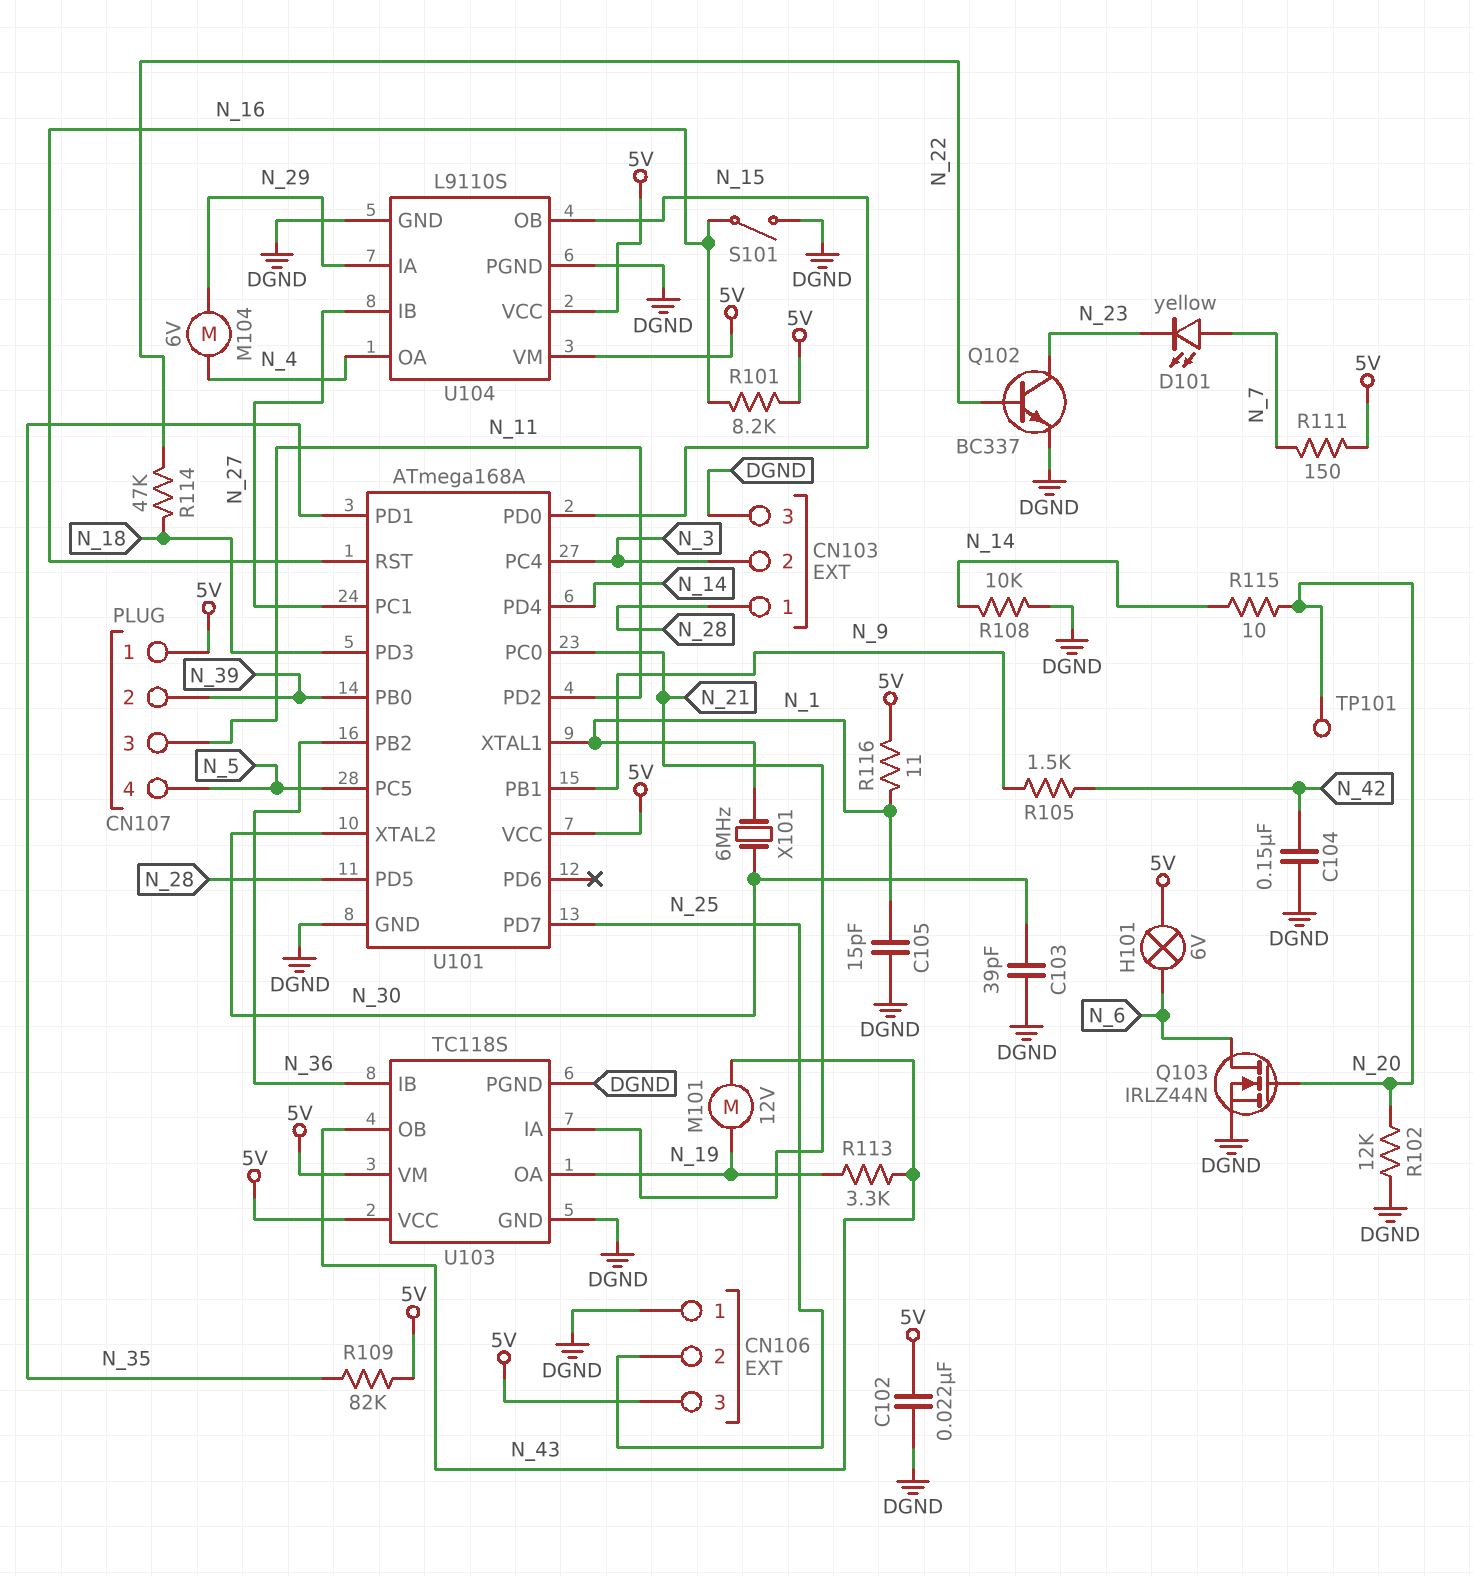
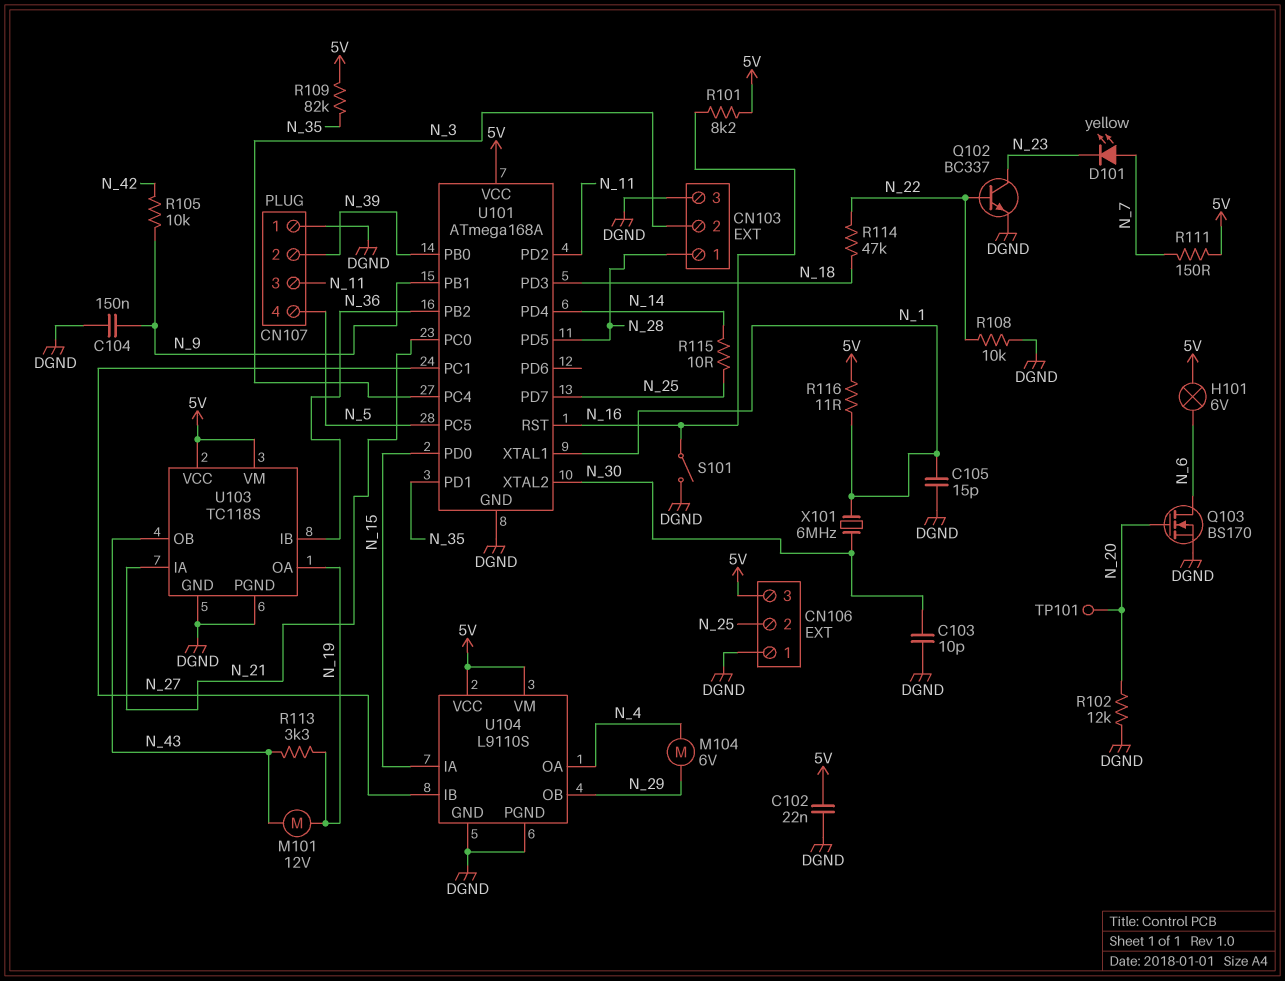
C103: 39pF (DGND, N_30) -> 10pF (DGND, N_30)
C104: 150nF (DGND, N_42) -> 150nF (DGND, N_9)
CN107 pin 1: 5V -> DGND
Q103: NMOS IRLZ44N (G N_20, D N_6, S DGND) -> NMOS BS170 (G N_20, D N_6, S DGND)
R105: 1.5k (N_9, N_42) -> 10k (N_9, N_42)
R108: 10k (DGND, N_14) -> 10k (DGND, N_22)
R115: 10 (N_14, N_20) -> 10 (N_14, N_25)
U104 pin IA: N_29 -> N_15
U104 pin OB: N_15 -> N_29

